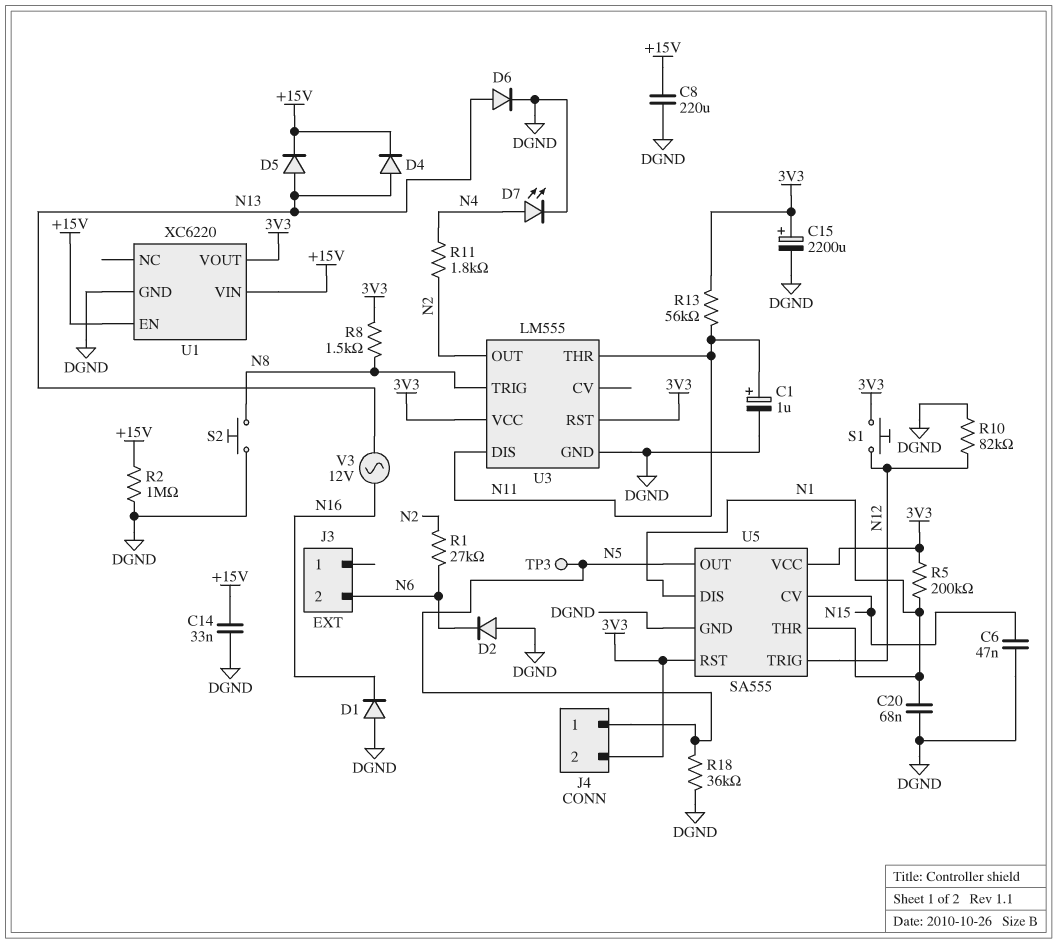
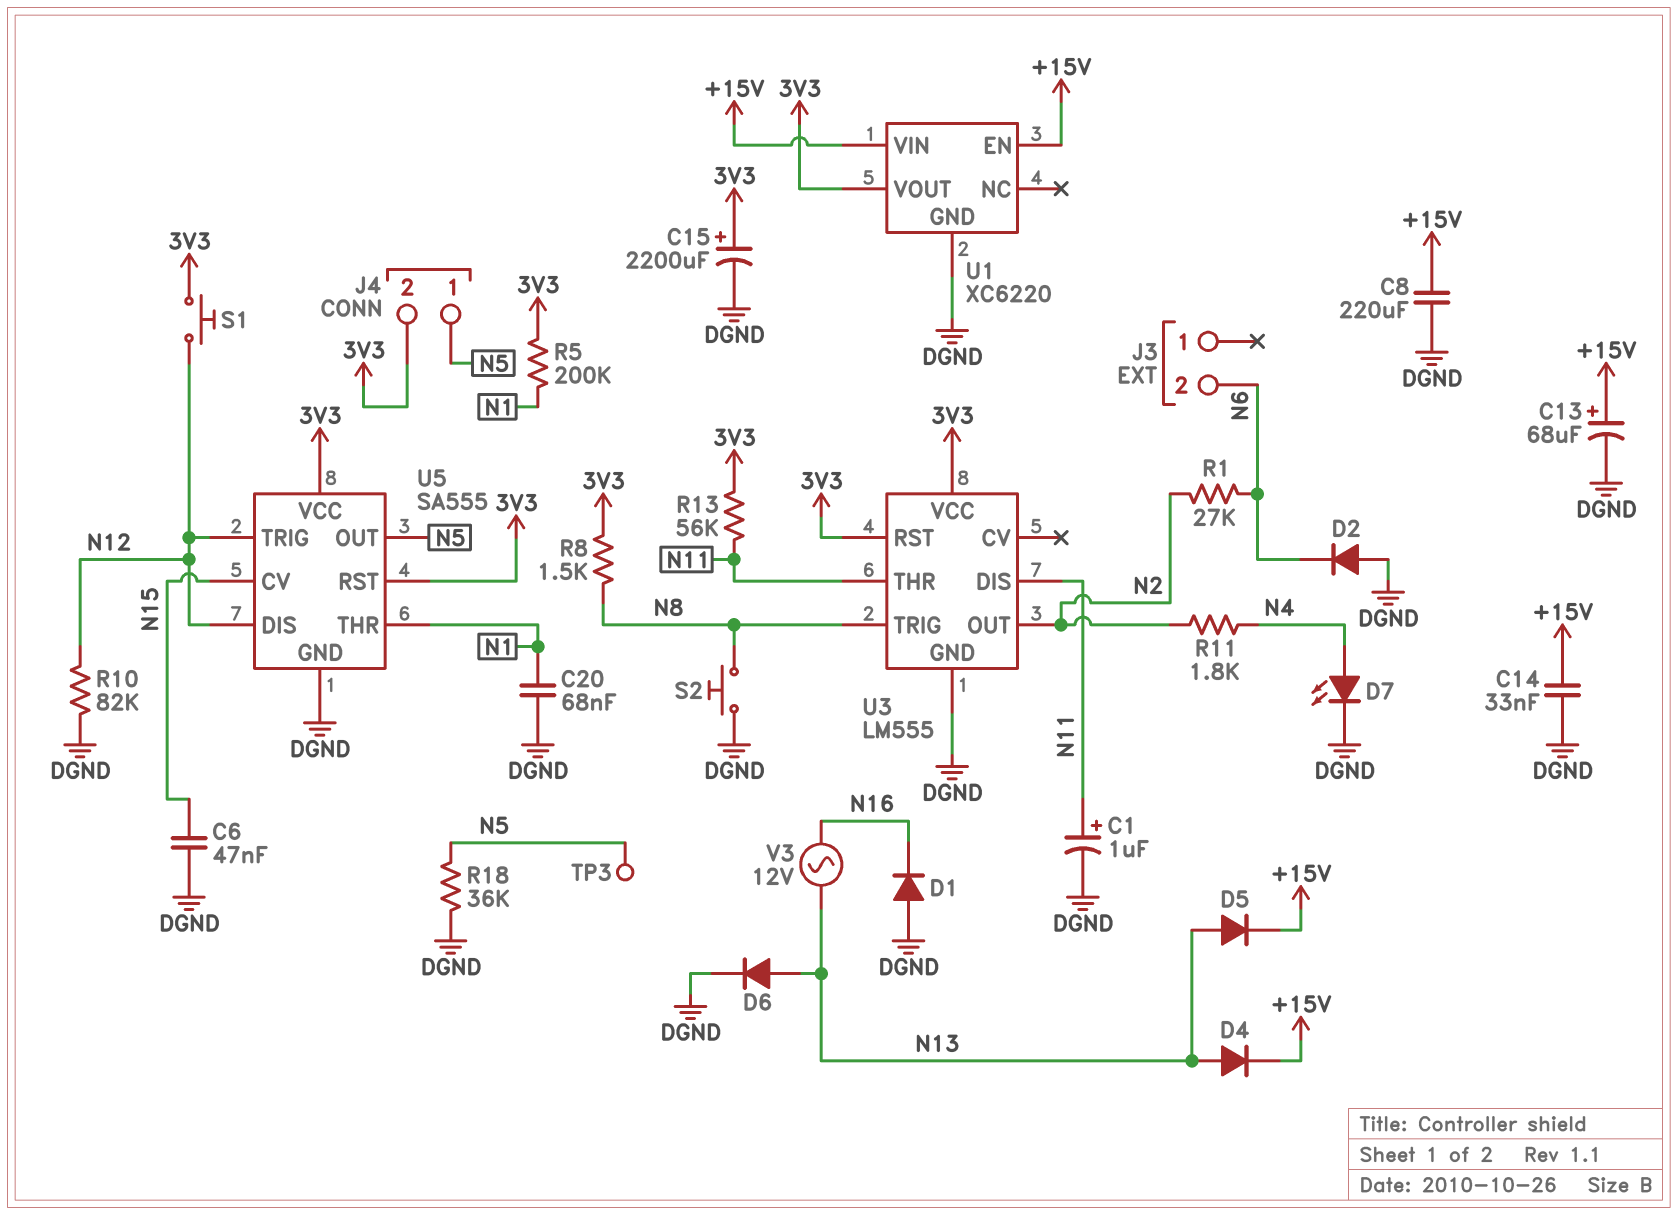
C13: none -> 68uF (plus +15V, minus DGND)
R2: 1M (+15V, DGND) -> none
U5 pin DIS: N1 -> N12

